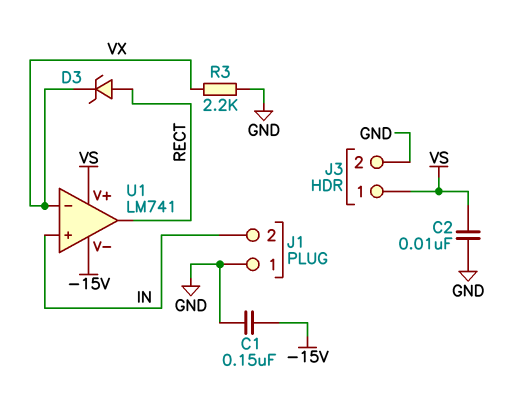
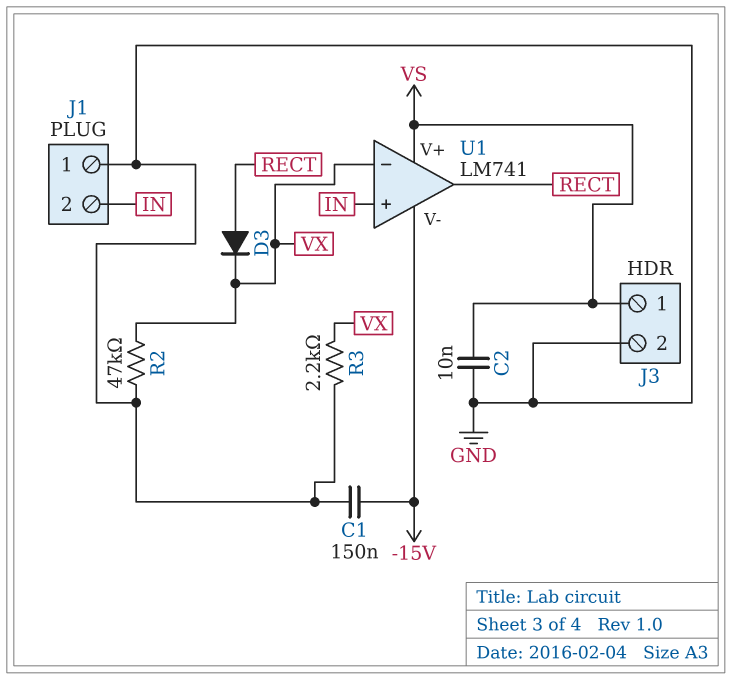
D3: zener (A RECT, K VX) -> diode (A RECT, K VX)
R2: none -> 47k (GND, VX)

